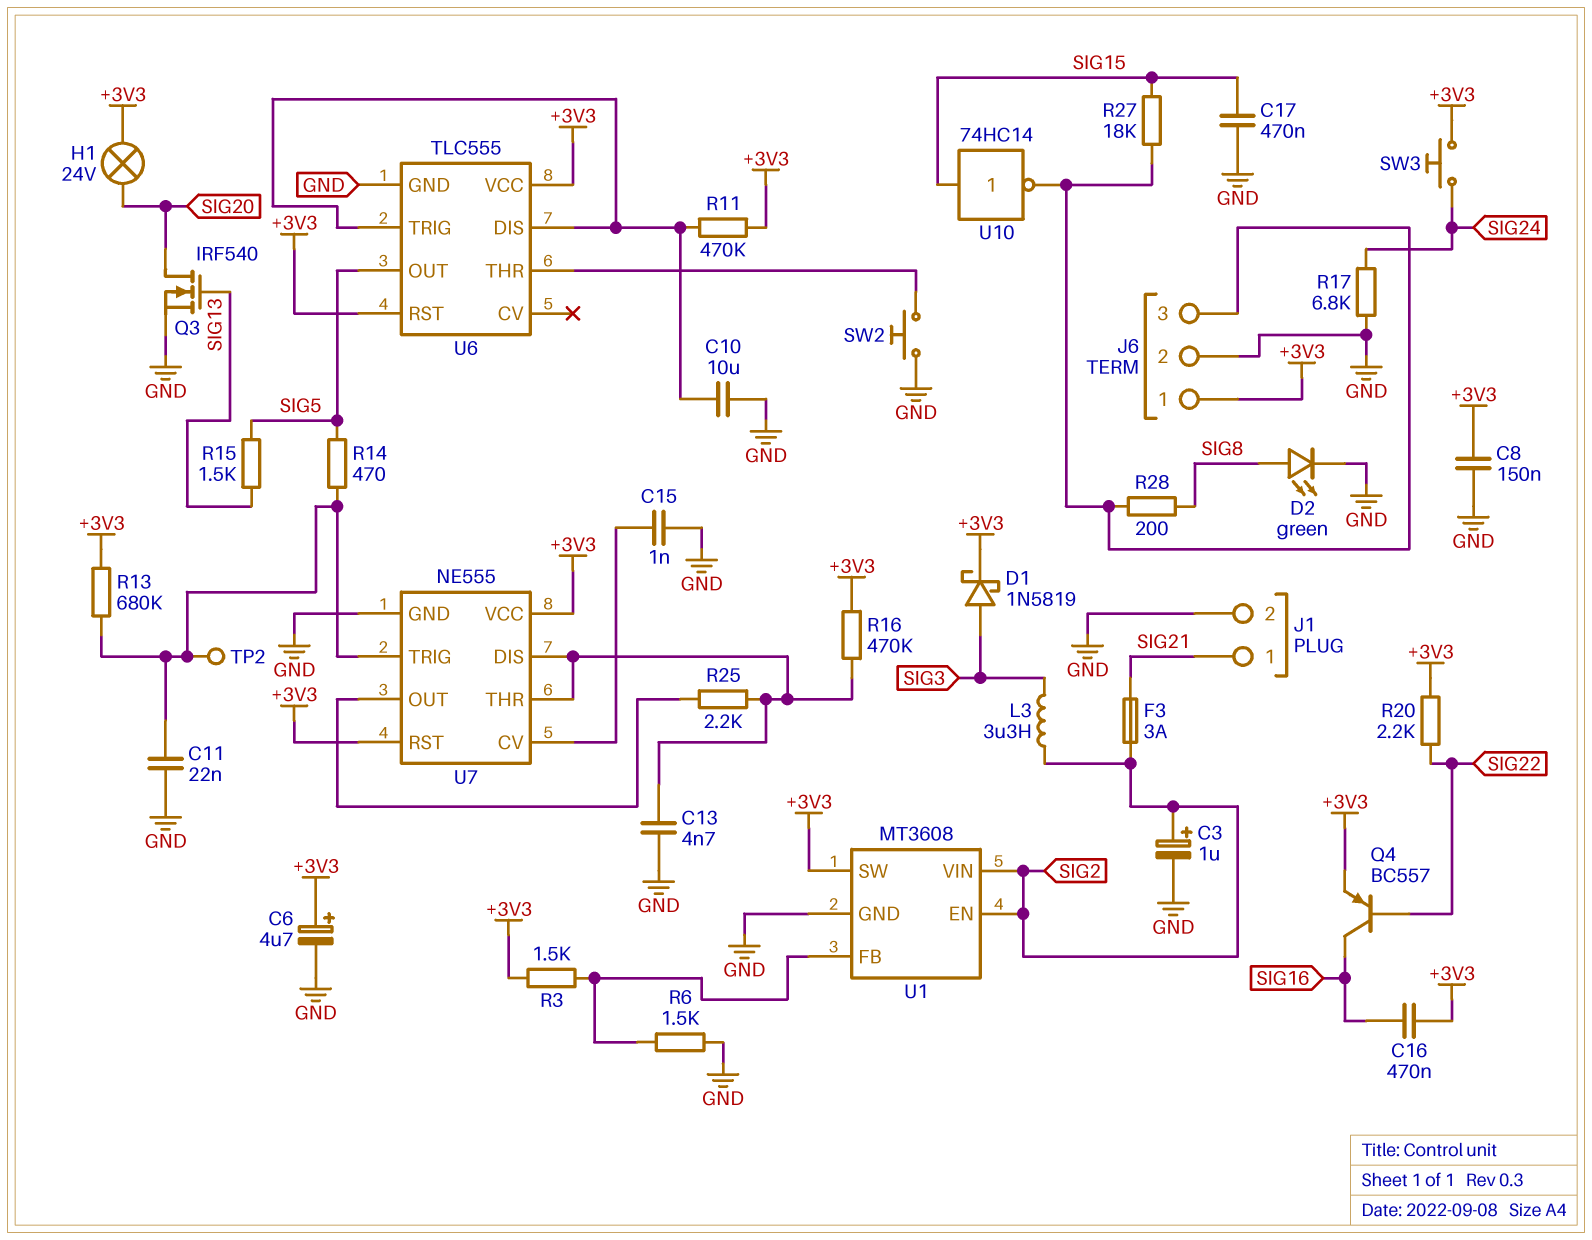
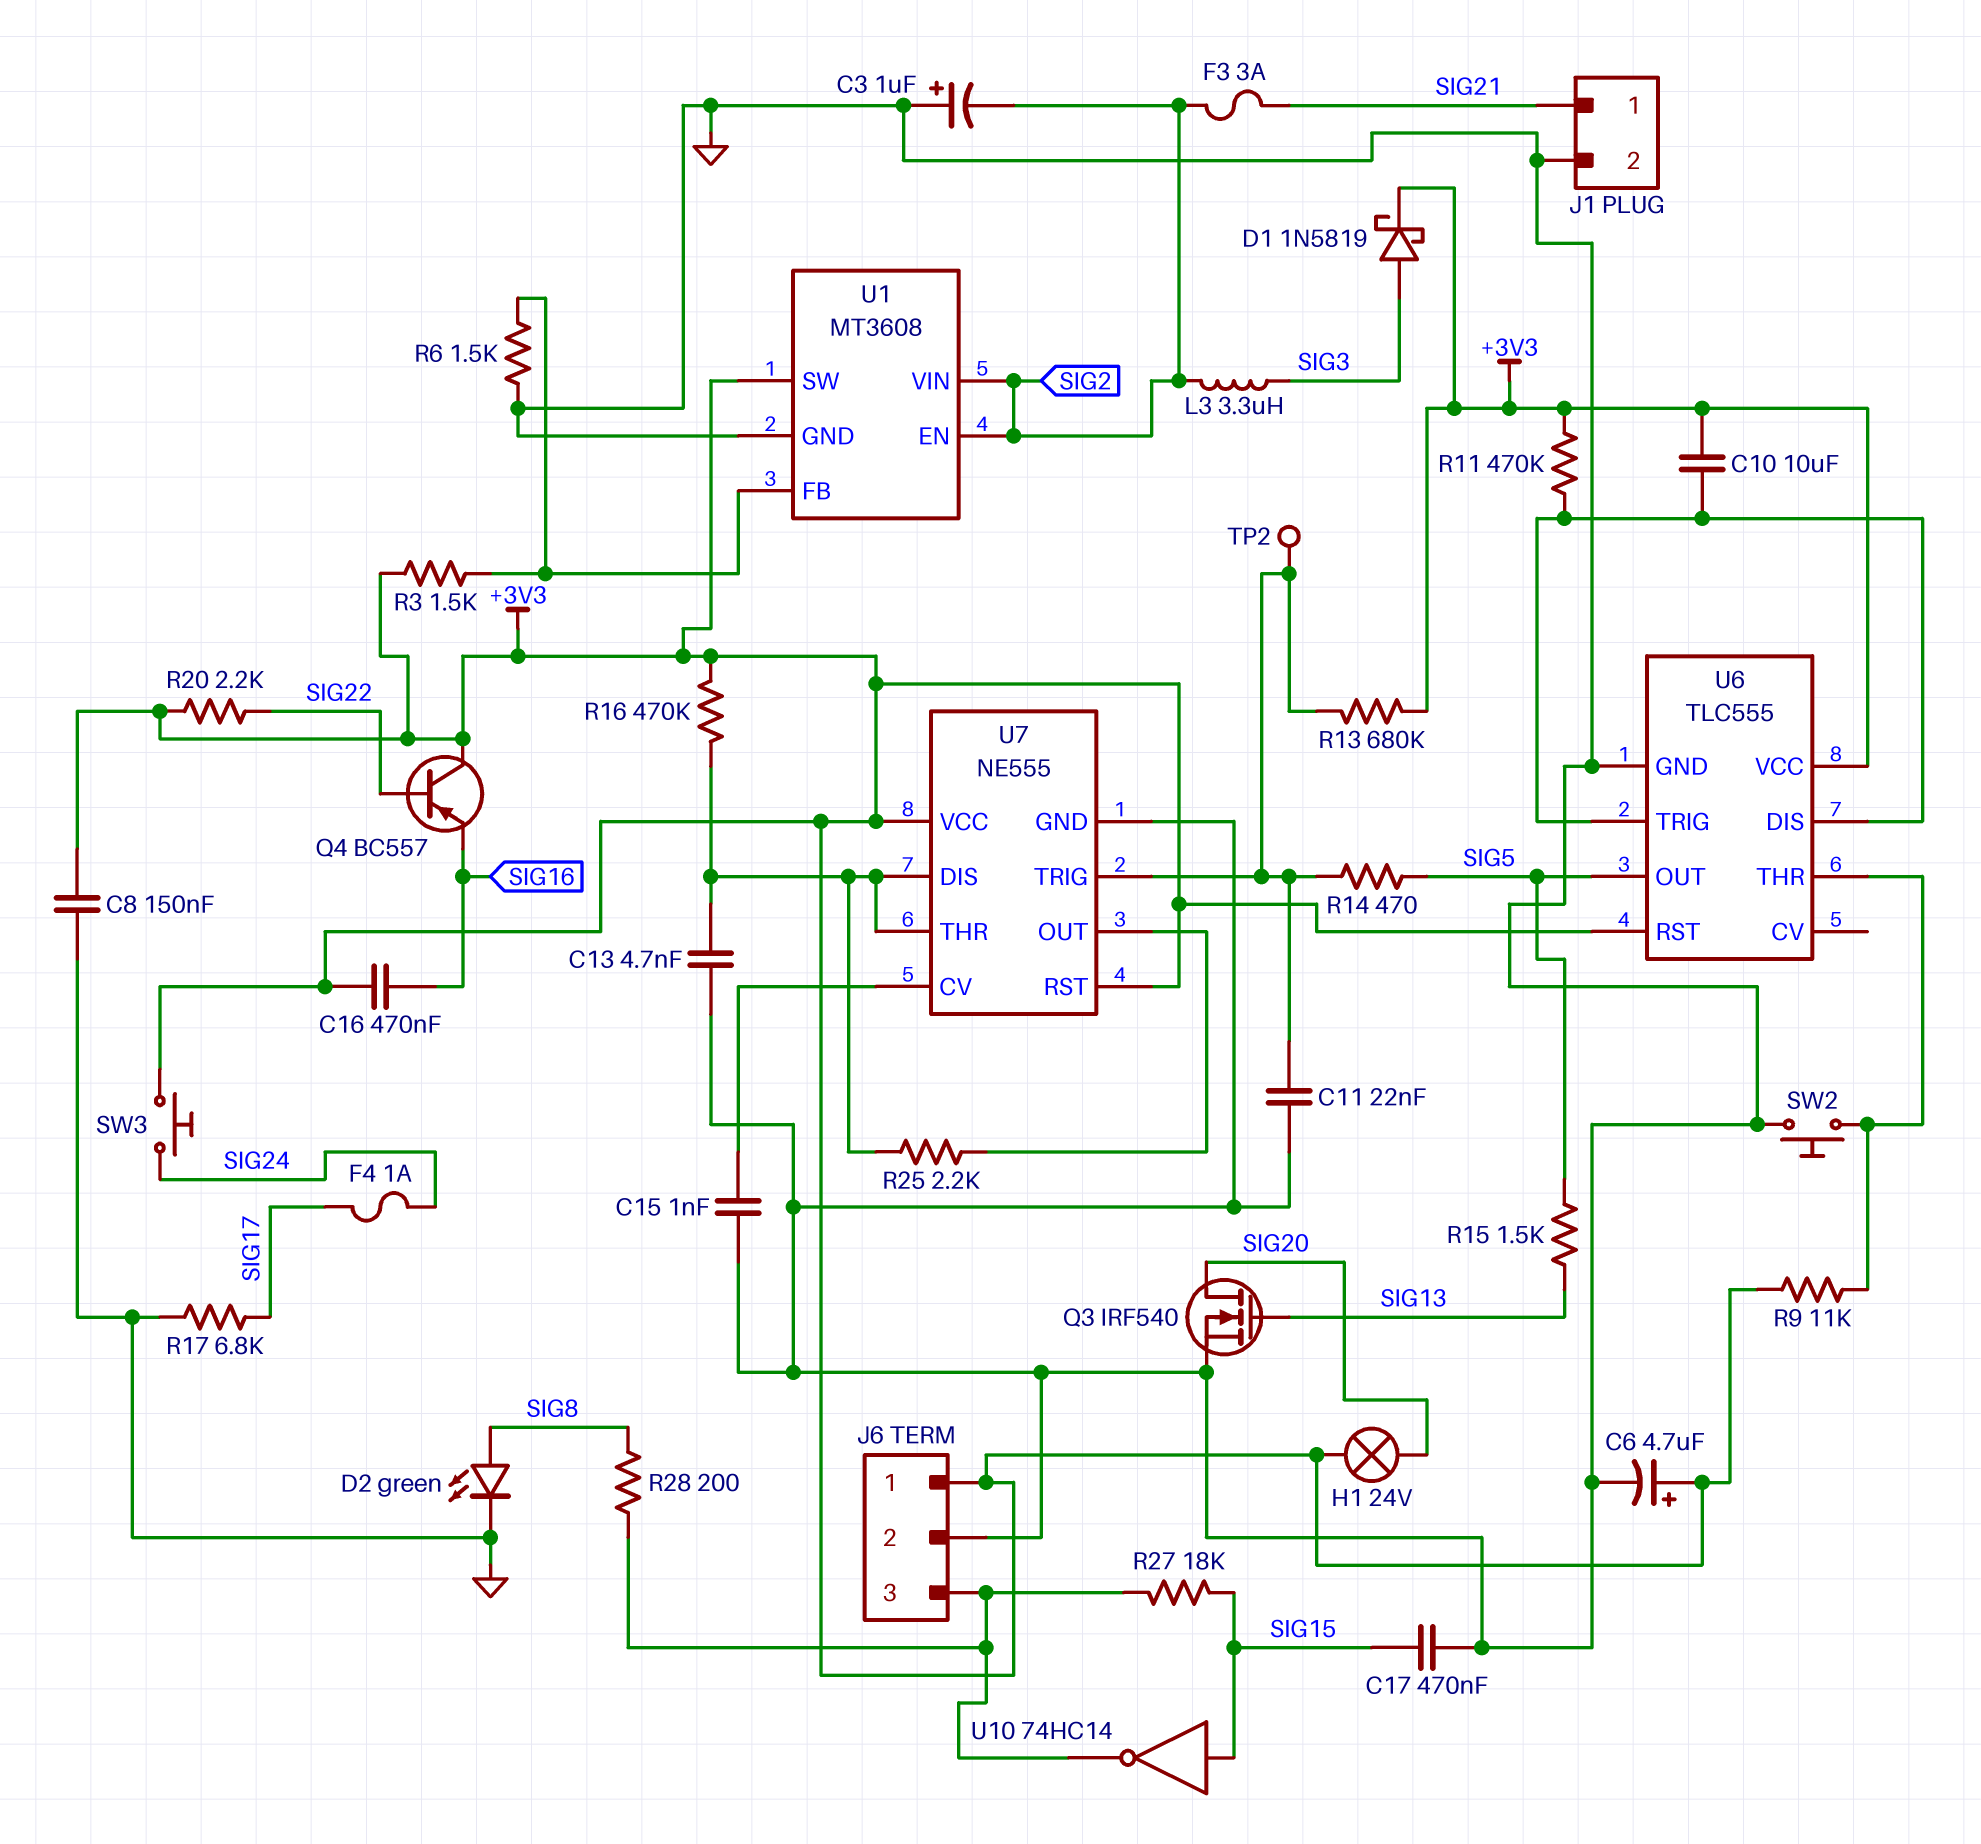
C3: 1uF (plus SIG2, minus GND) -> 1uF (plus GND, minus SIG2)
C10: 10uF (GND, U6/DIS) -> 10uF (+3V3, U6/DIS)
F4: none -> 1A (SIG17, SIG24)
Q4: PNP BC557 (B SIG22, C SIG16, E +3V3) -> PNP BC557 (B SIG22, C +3V3, E SIG16)
R9: none -> 11k (+3V3, U6/THR)
R17: 6.8k (GND, SIG24) -> 6.8k (GND, SIG17)

